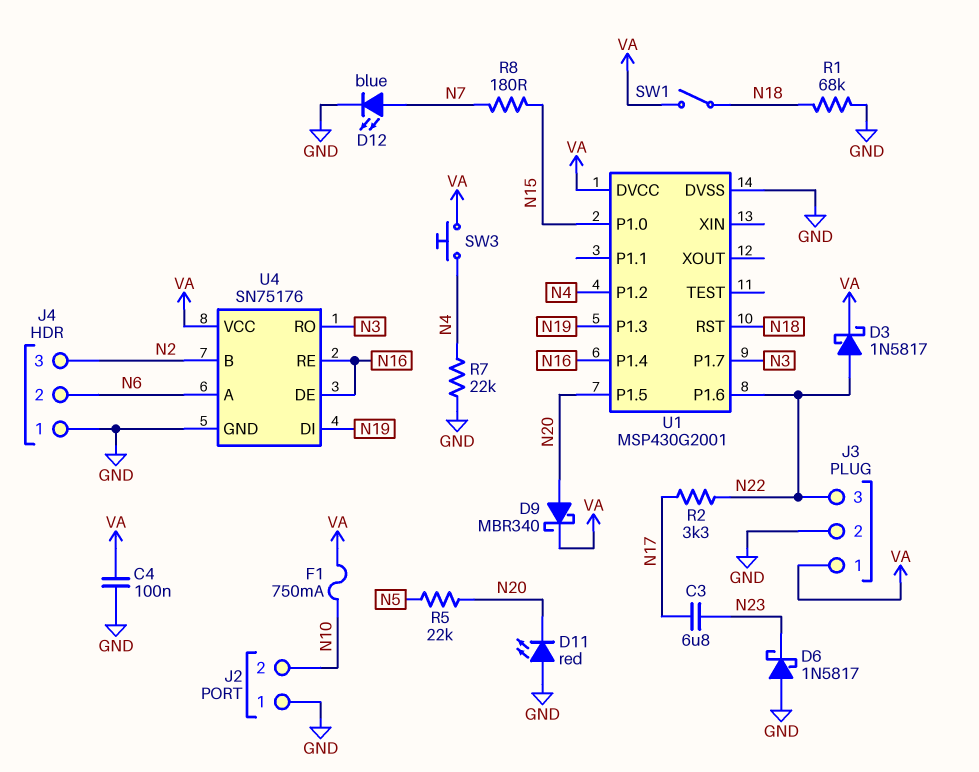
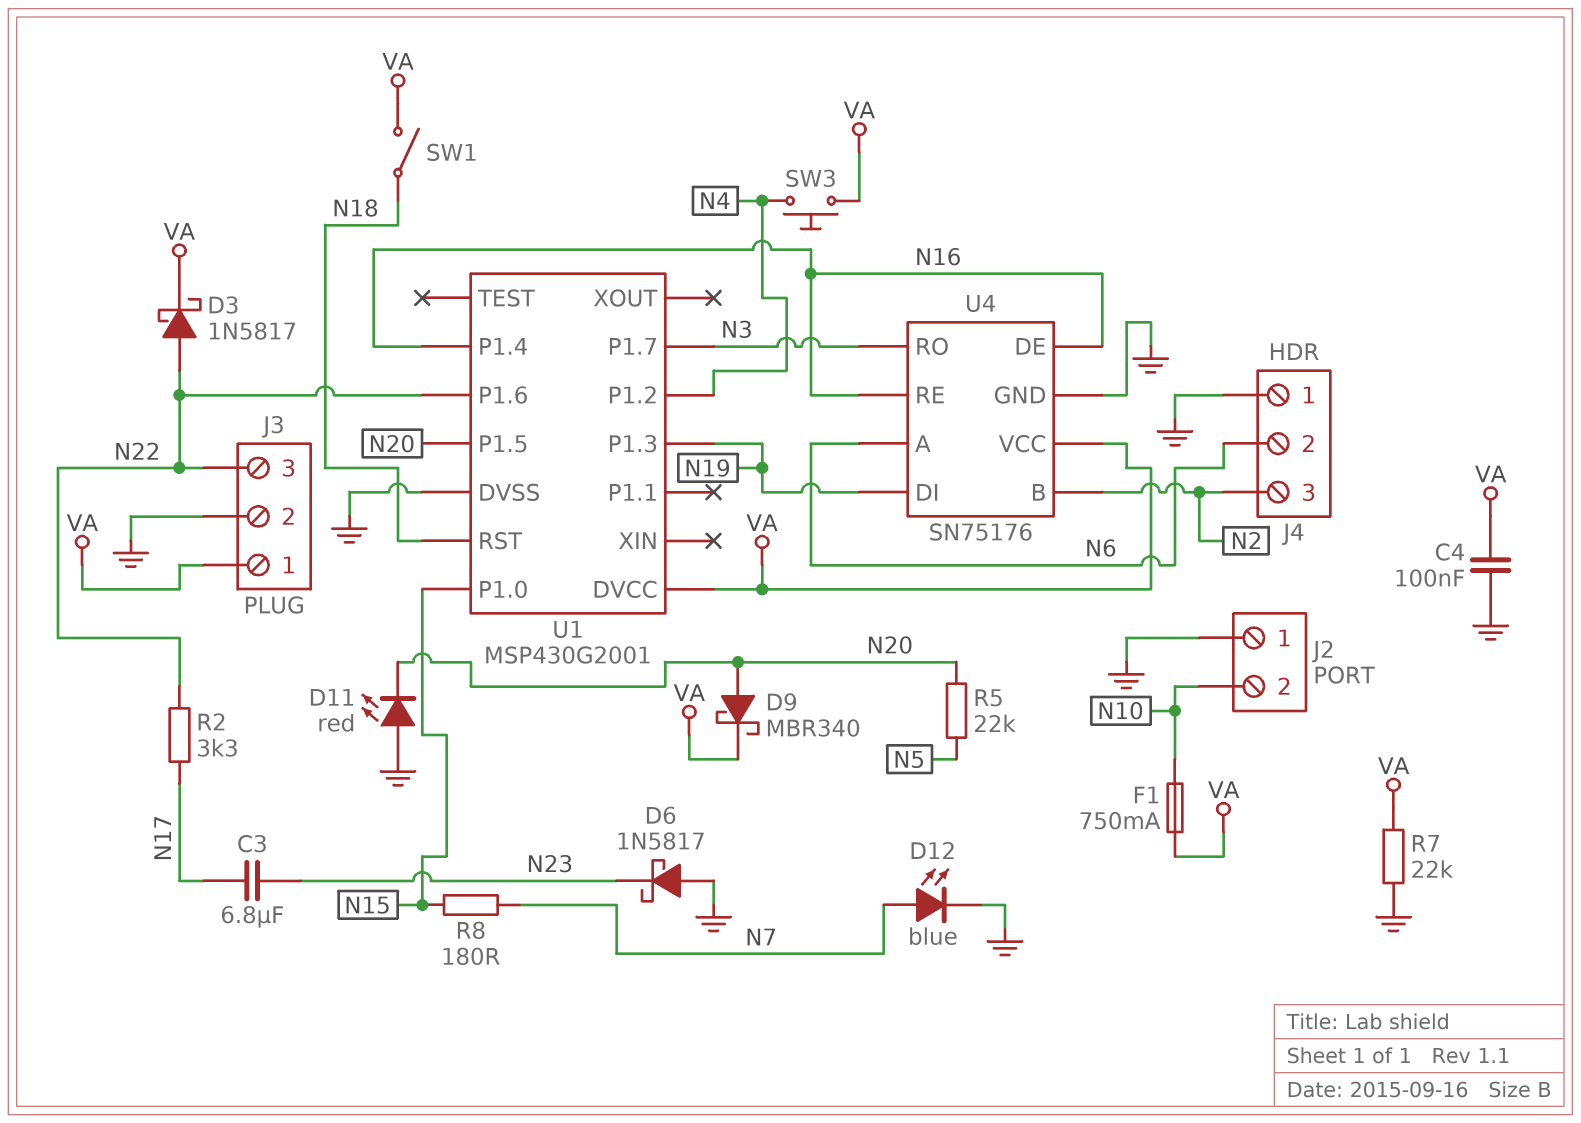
R1: 68k (GND, N18) -> none
R7: 22k (GND, N4) -> 22k (GND, VA)

